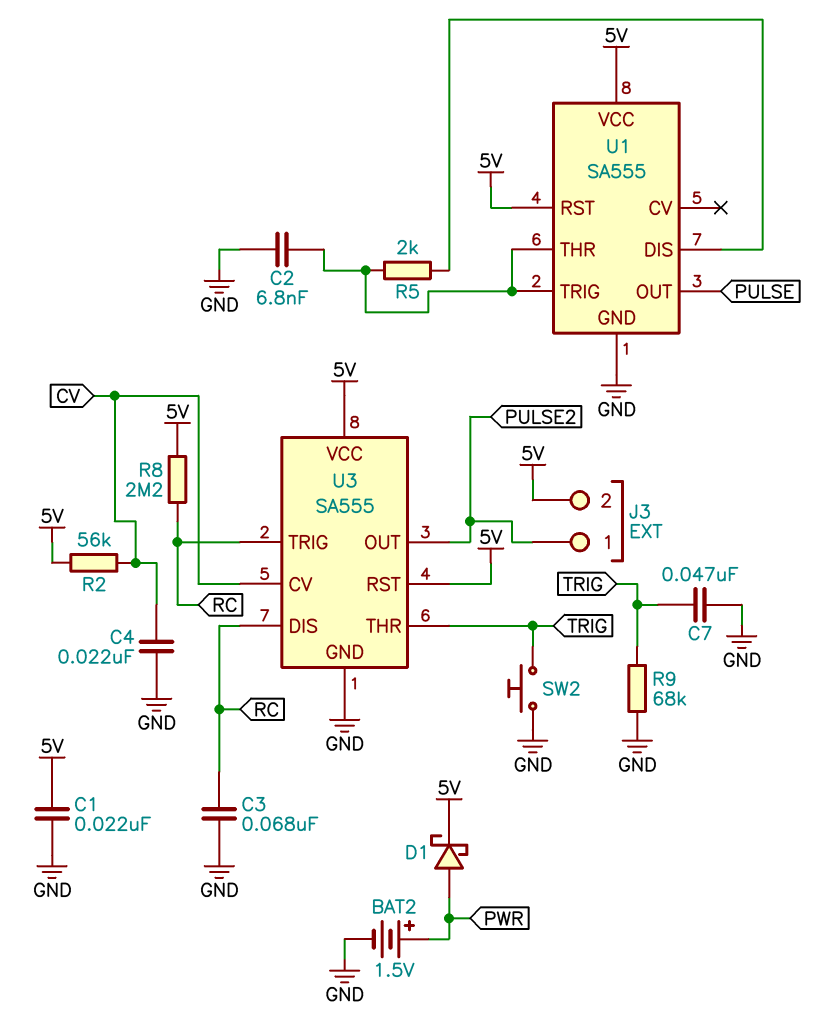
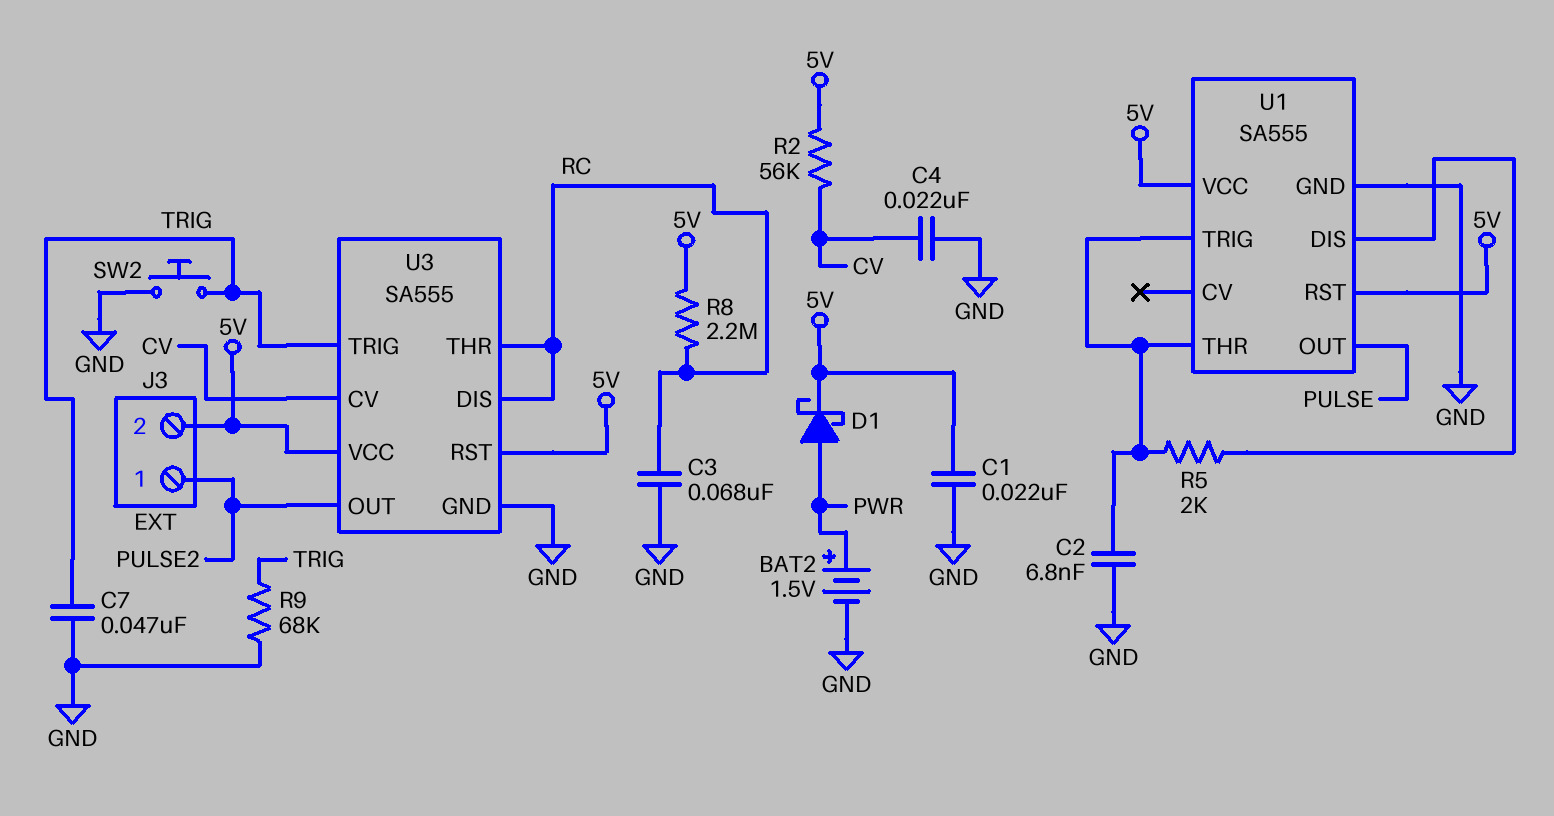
U3 pin THR: TRIG -> RC
U3 pin TRIG: RC -> TRIG

